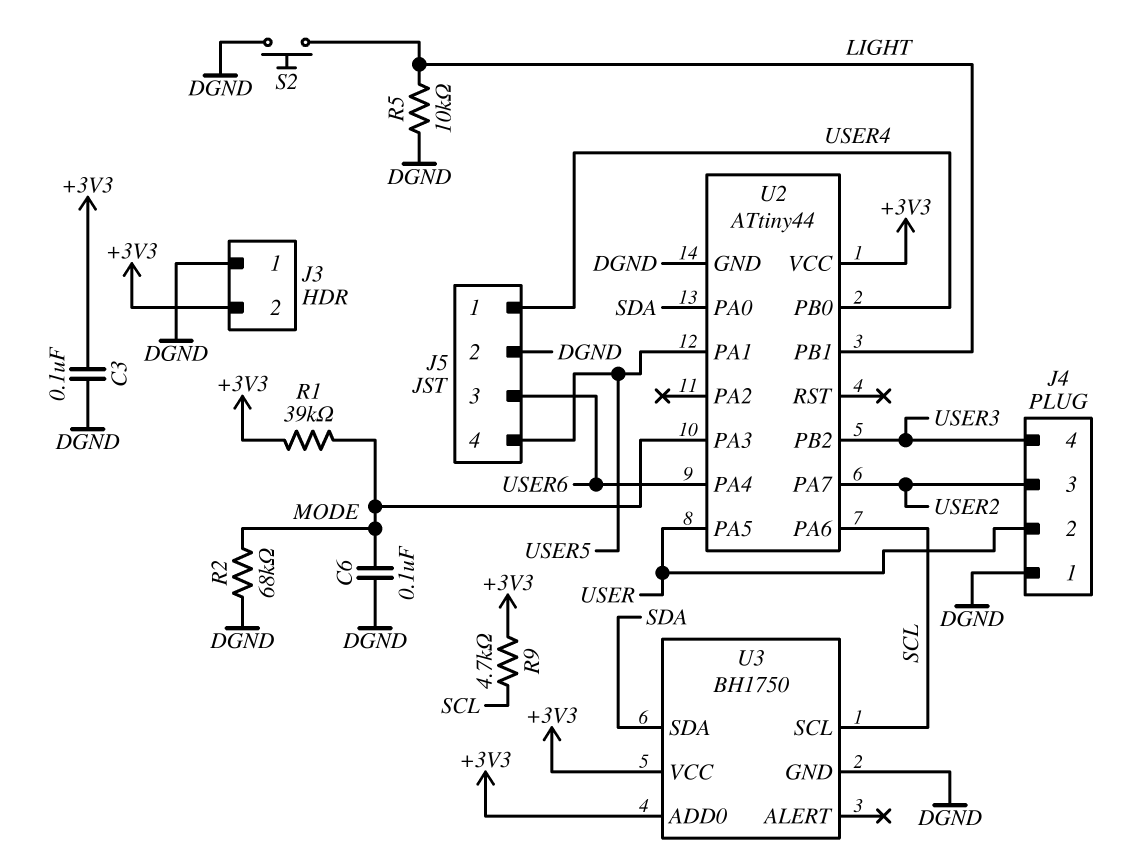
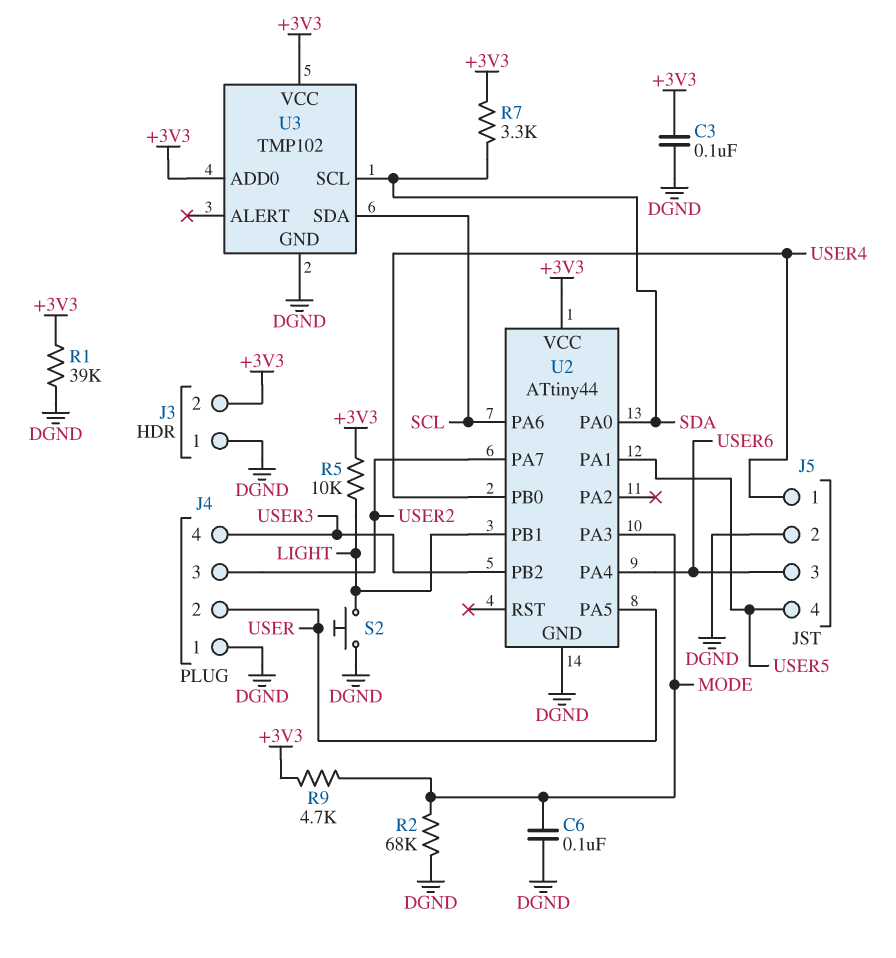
R1: 39k (+3V3, MODE) -> 39k (+3V3, DGND)
R5: 10k (DGND, LIGHT) -> 10k (+3V3, LIGHT)
R7: none -> 3.3k (+3V3, SDA)
R9: 4.7k (+3V3, SCL) -> 4.7k (+3V3, MODE)
U3: BH1750 -> TMP102
U3 pin SCL: SCL -> SDA
U3 pin SDA: SDA -> SCL

